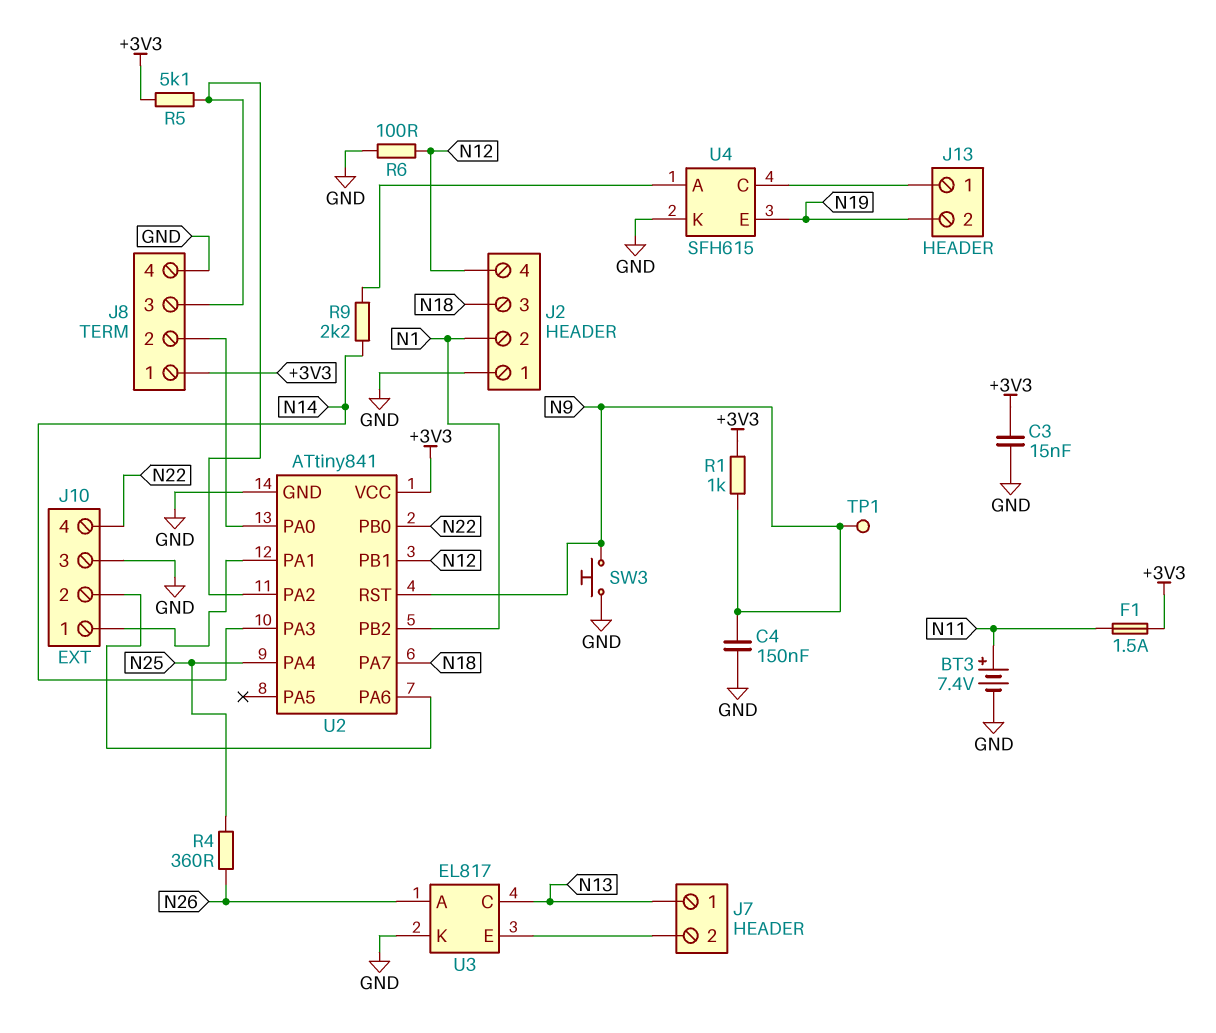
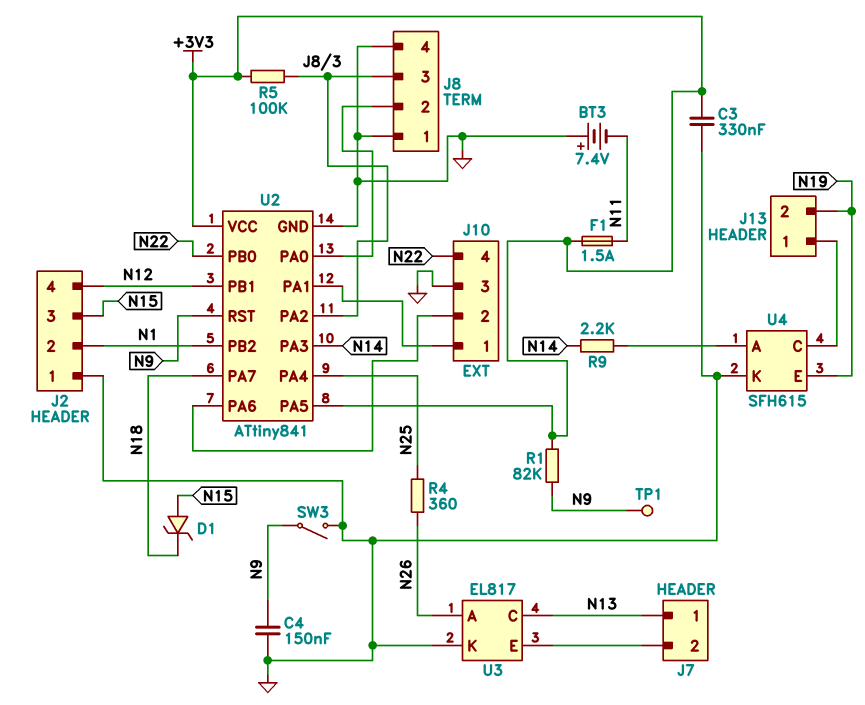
BT3: 7.4V (plus N11, minus GND) -> 7.4V (plus GND, minus N11)
C3: 15nF (+3V3, GND) -> 330nF (+3V3, GND)
D1: none -> zener (A N15, K N18)
J2 pin 3: N18 -> N15
J8 pin 1: +3V3 -> GND
R1: 1k (+3V3, N9) -> 82k (+3V3, N9)
R5: 5.1k (+3V3, J8/3) -> 100k (+3V3, J8/3)
R6: 100 (GND, N12) -> none
SW3: button (GND, N9) -> switch (GND, N9)
U2 pin PA5: none -> +3V3

